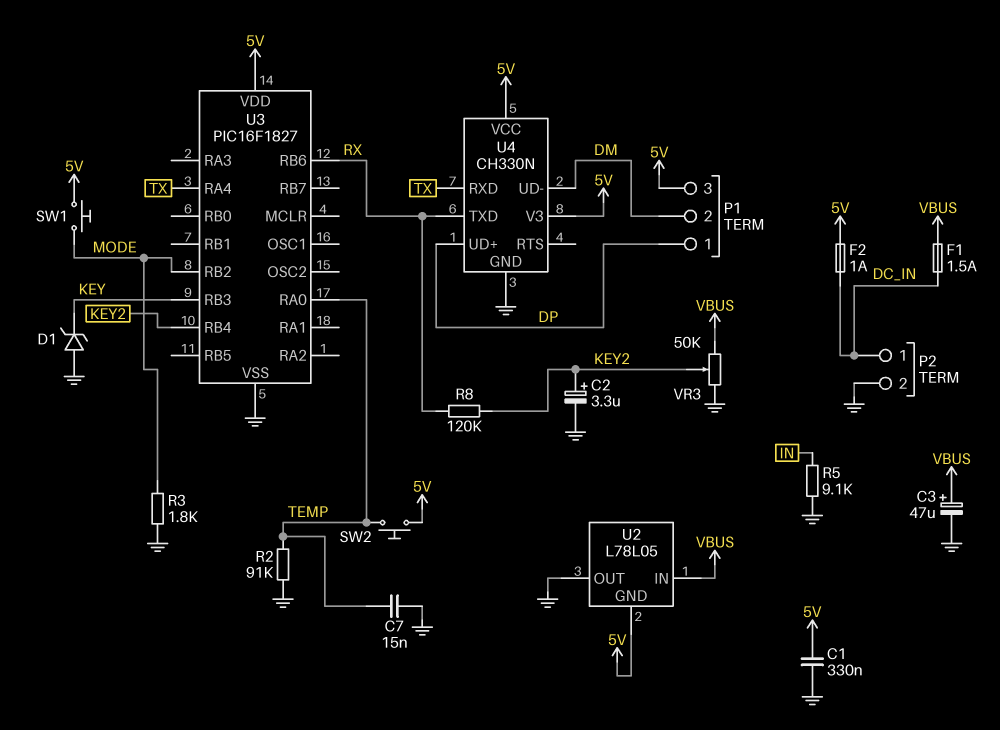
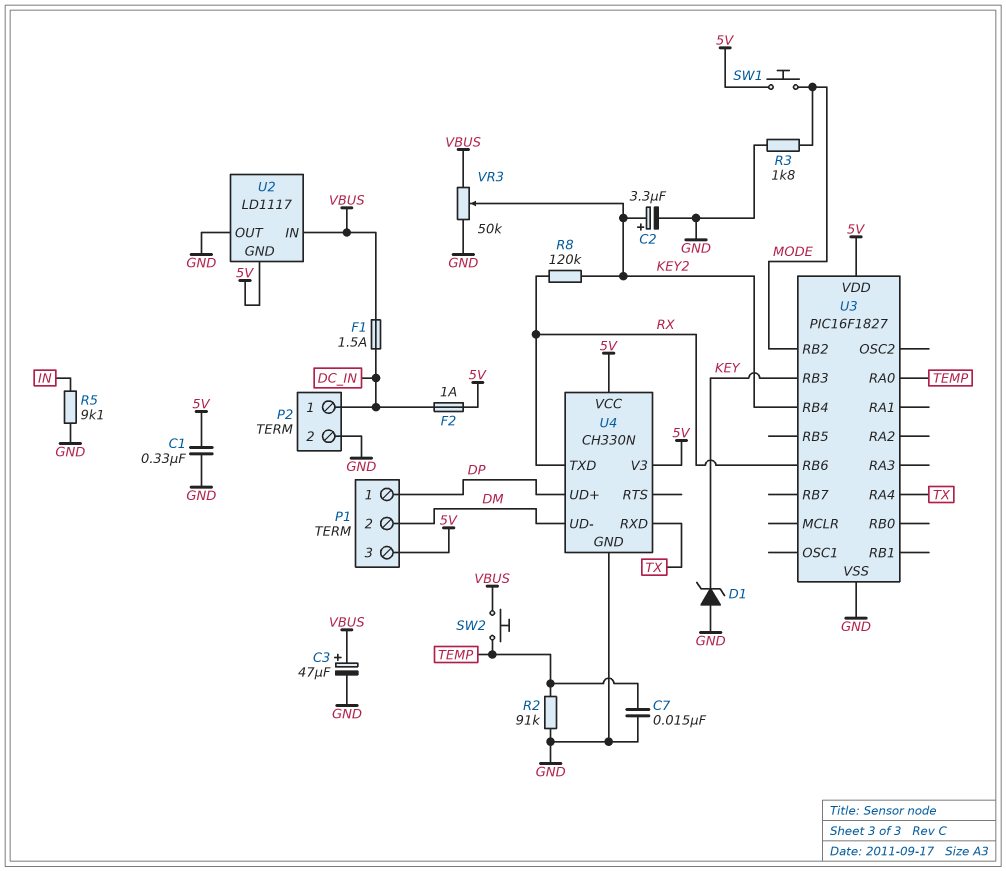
SW2: button (5V, TEMP) -> button (TEMP, VBUS)
U2: L78L05 -> LD1117

